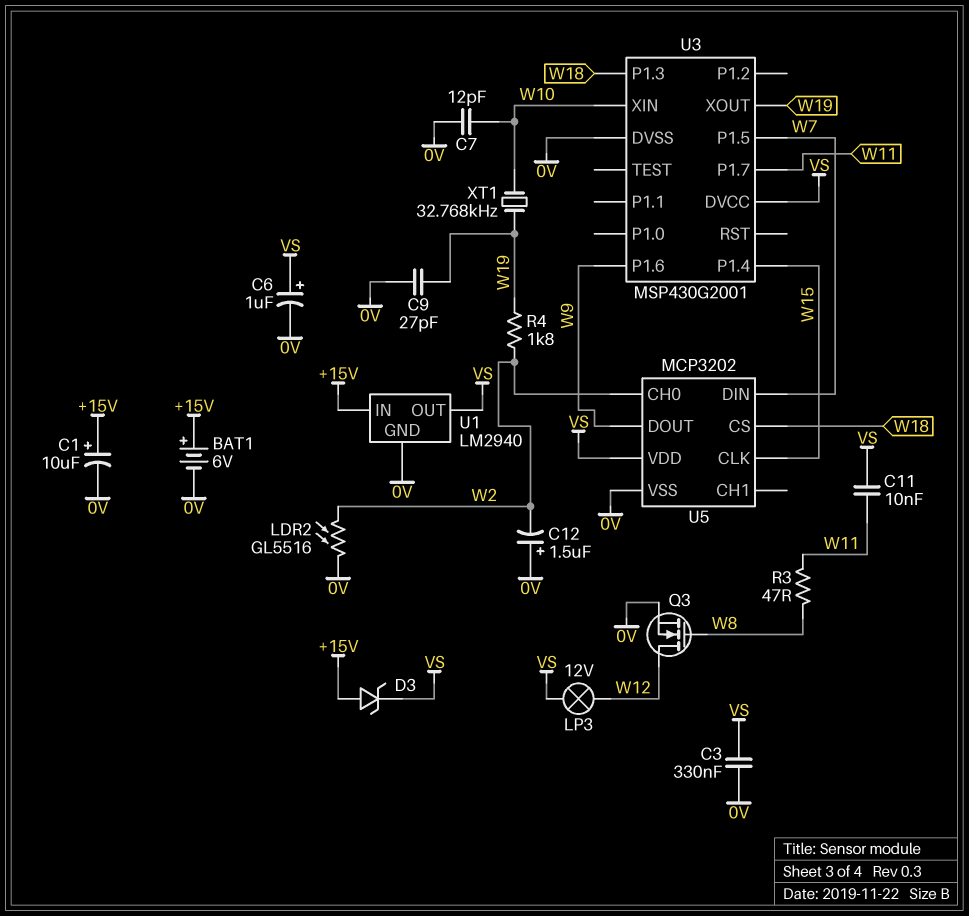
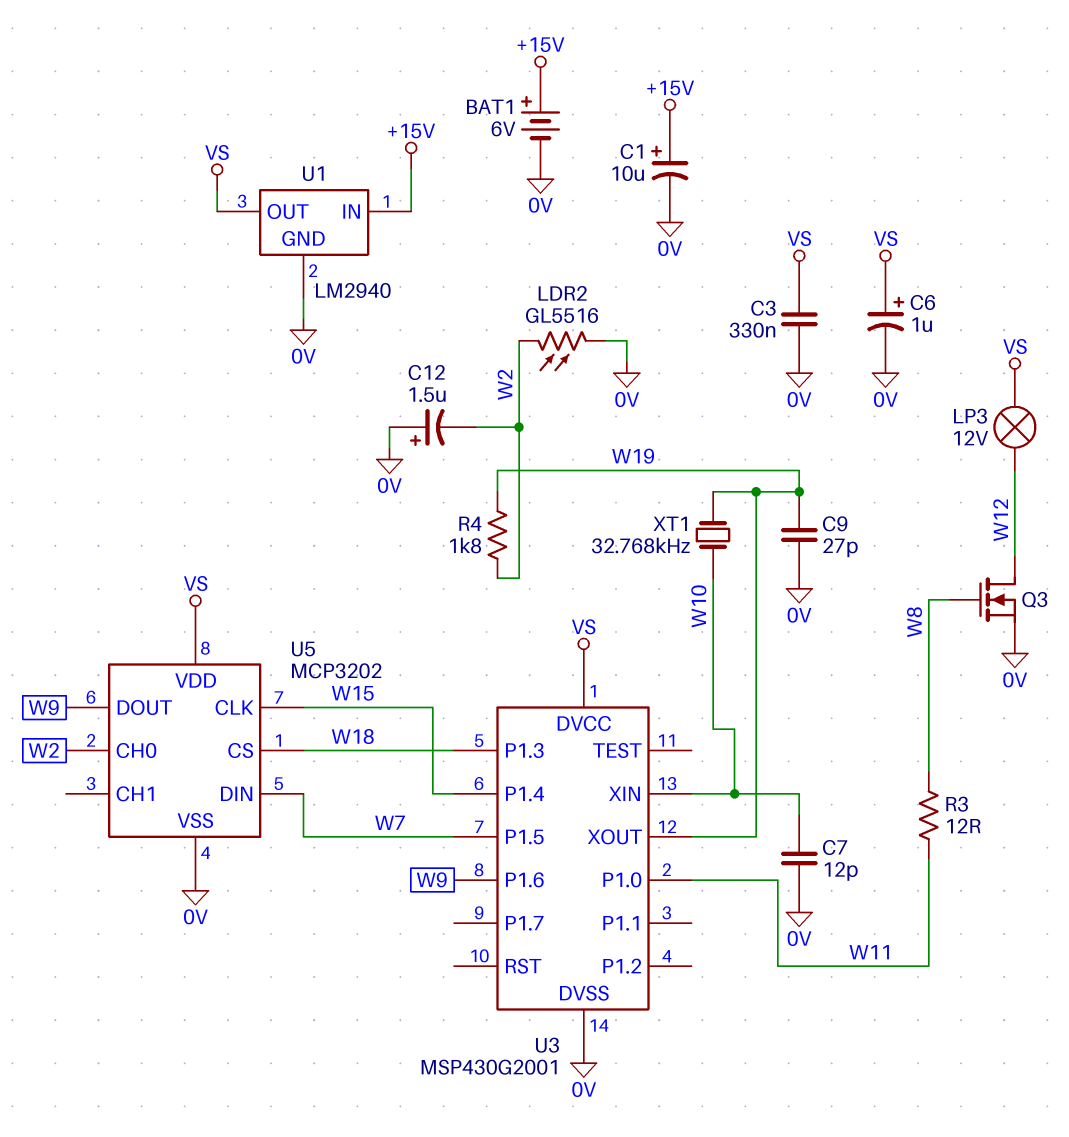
C11: 10nF (VS, W11) -> none
D3: zener (A +15V, K VS) -> none
R3: 47 (W8, W11) -> 12 (W8, W11)
U3 pin P1.0: none -> W11
U3 pin P1.7: W11 -> none

